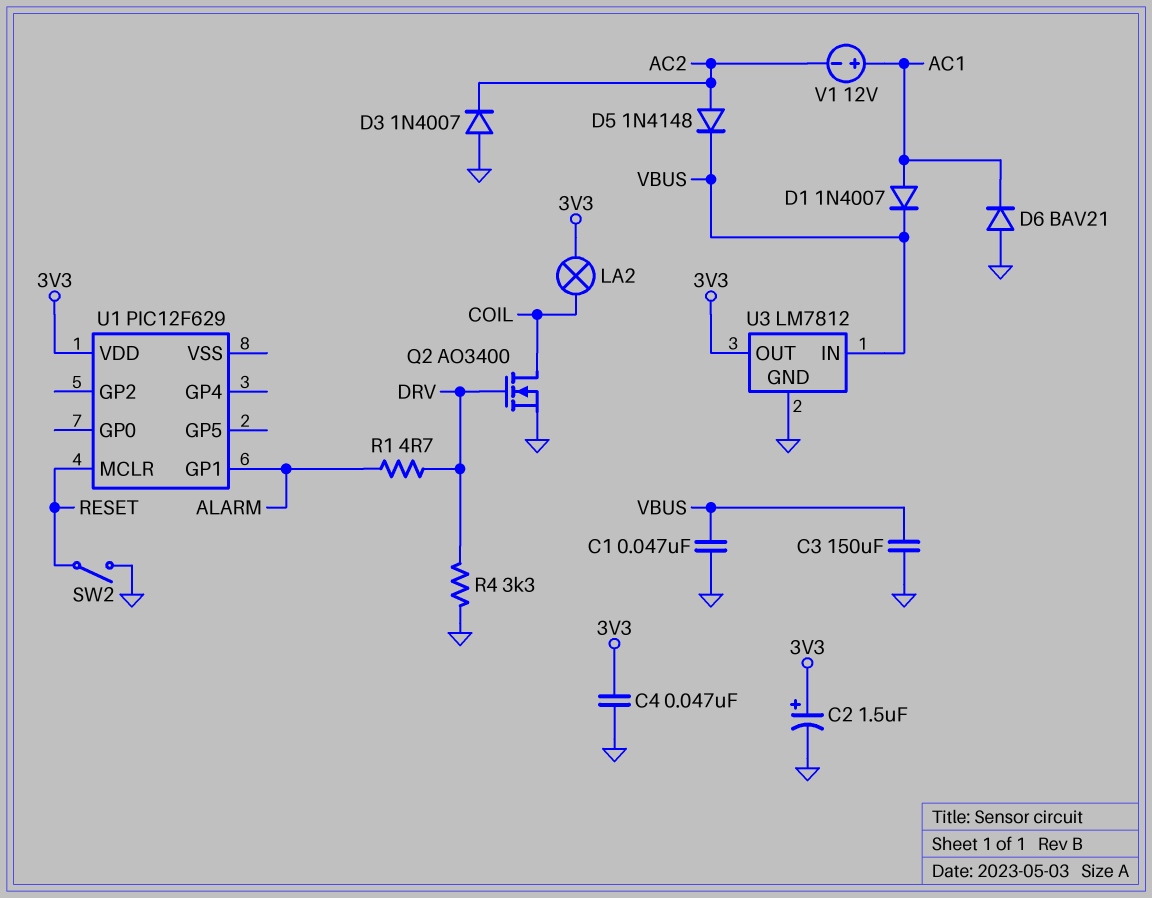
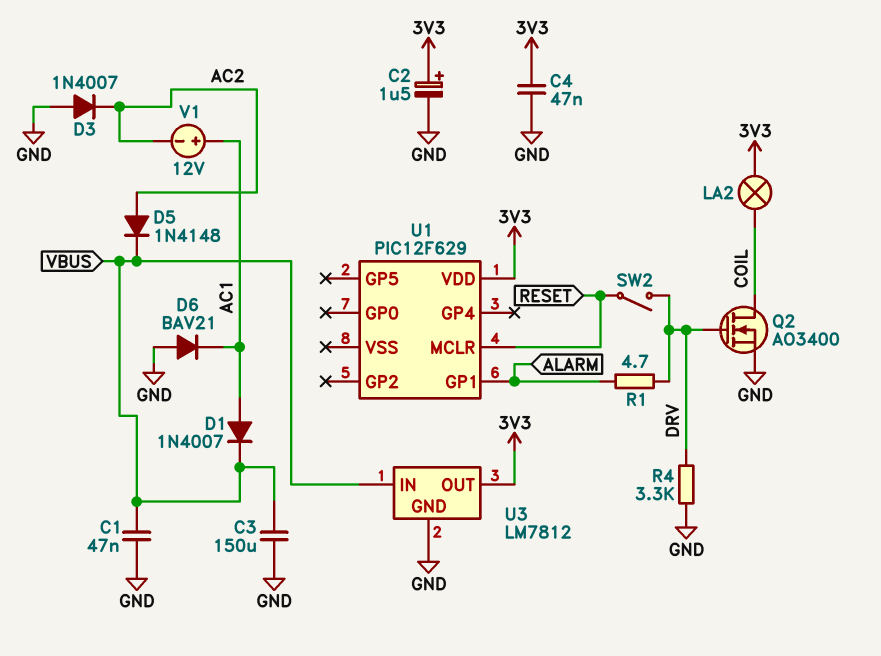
SW2: switch (GND, RESET) -> switch (DRV, RESET)

